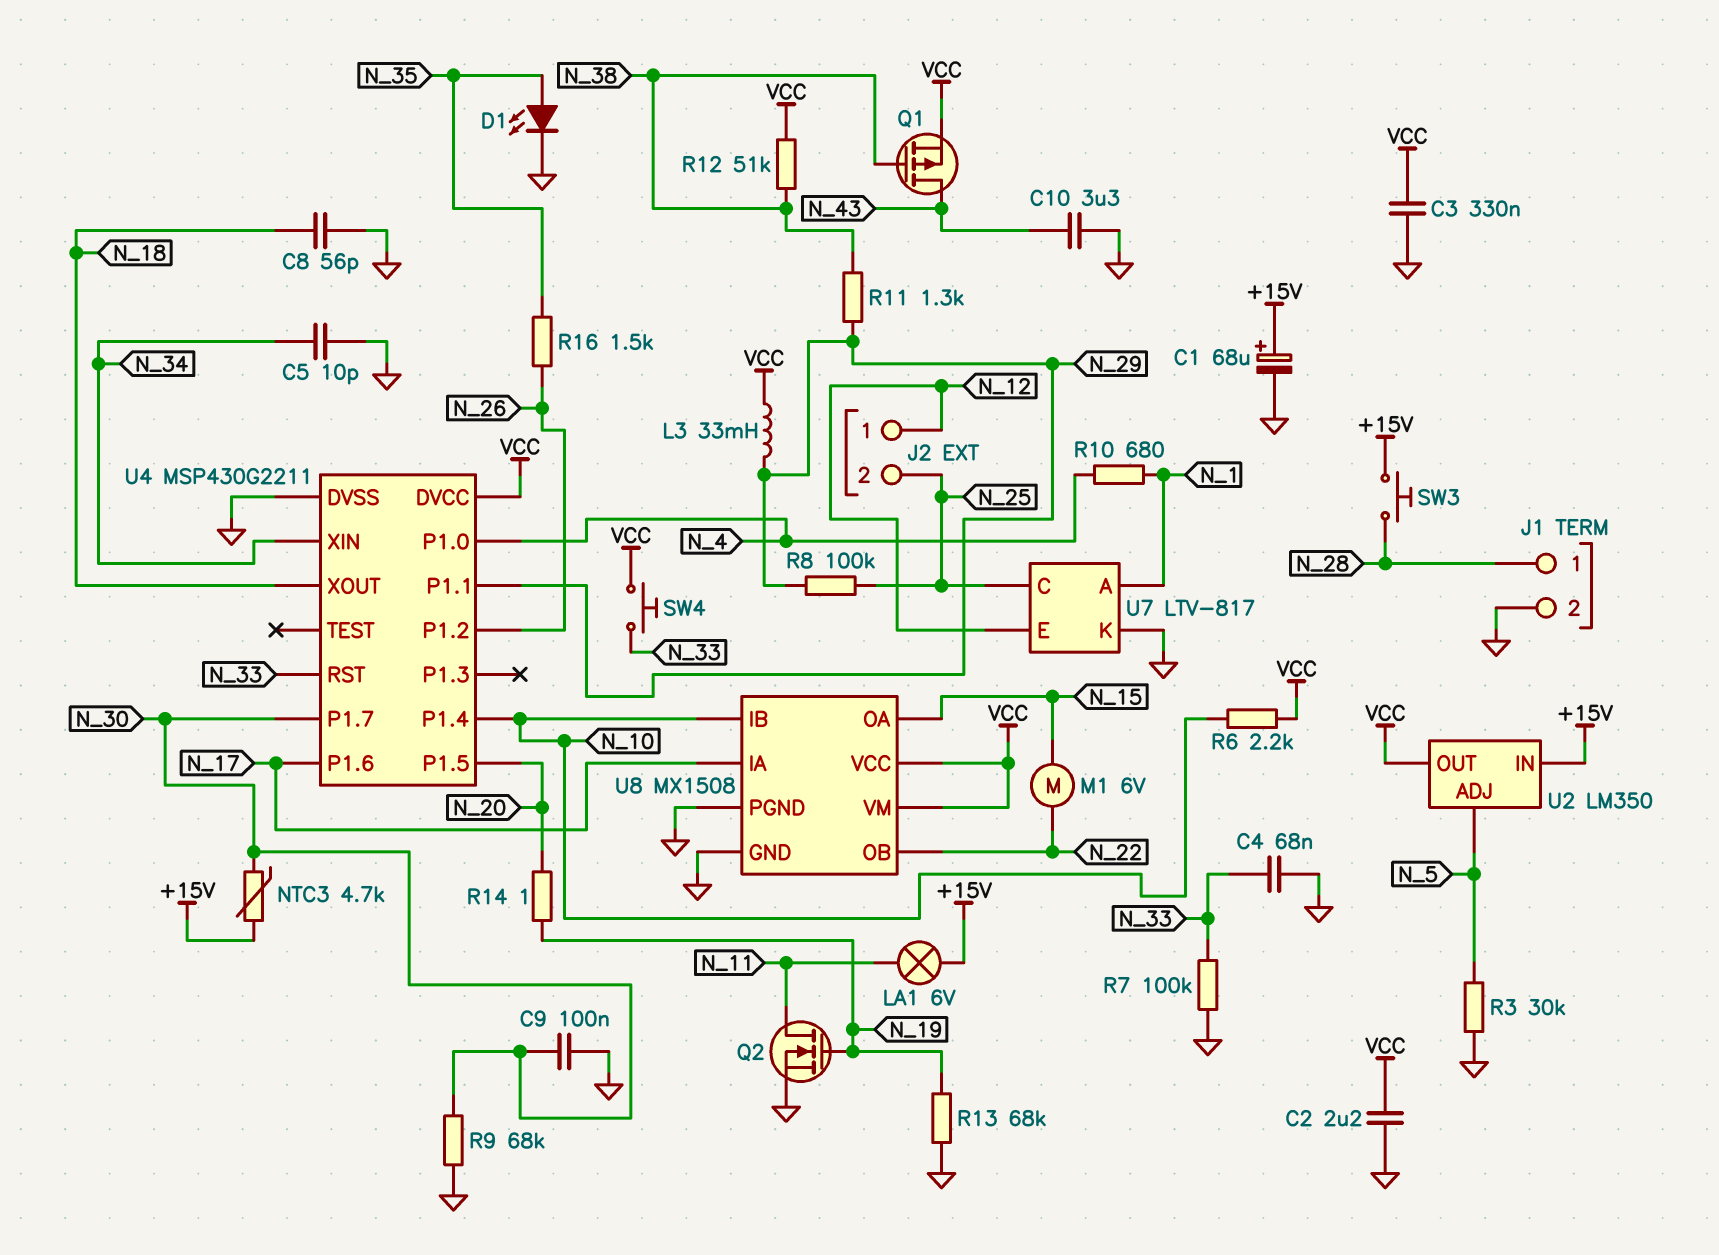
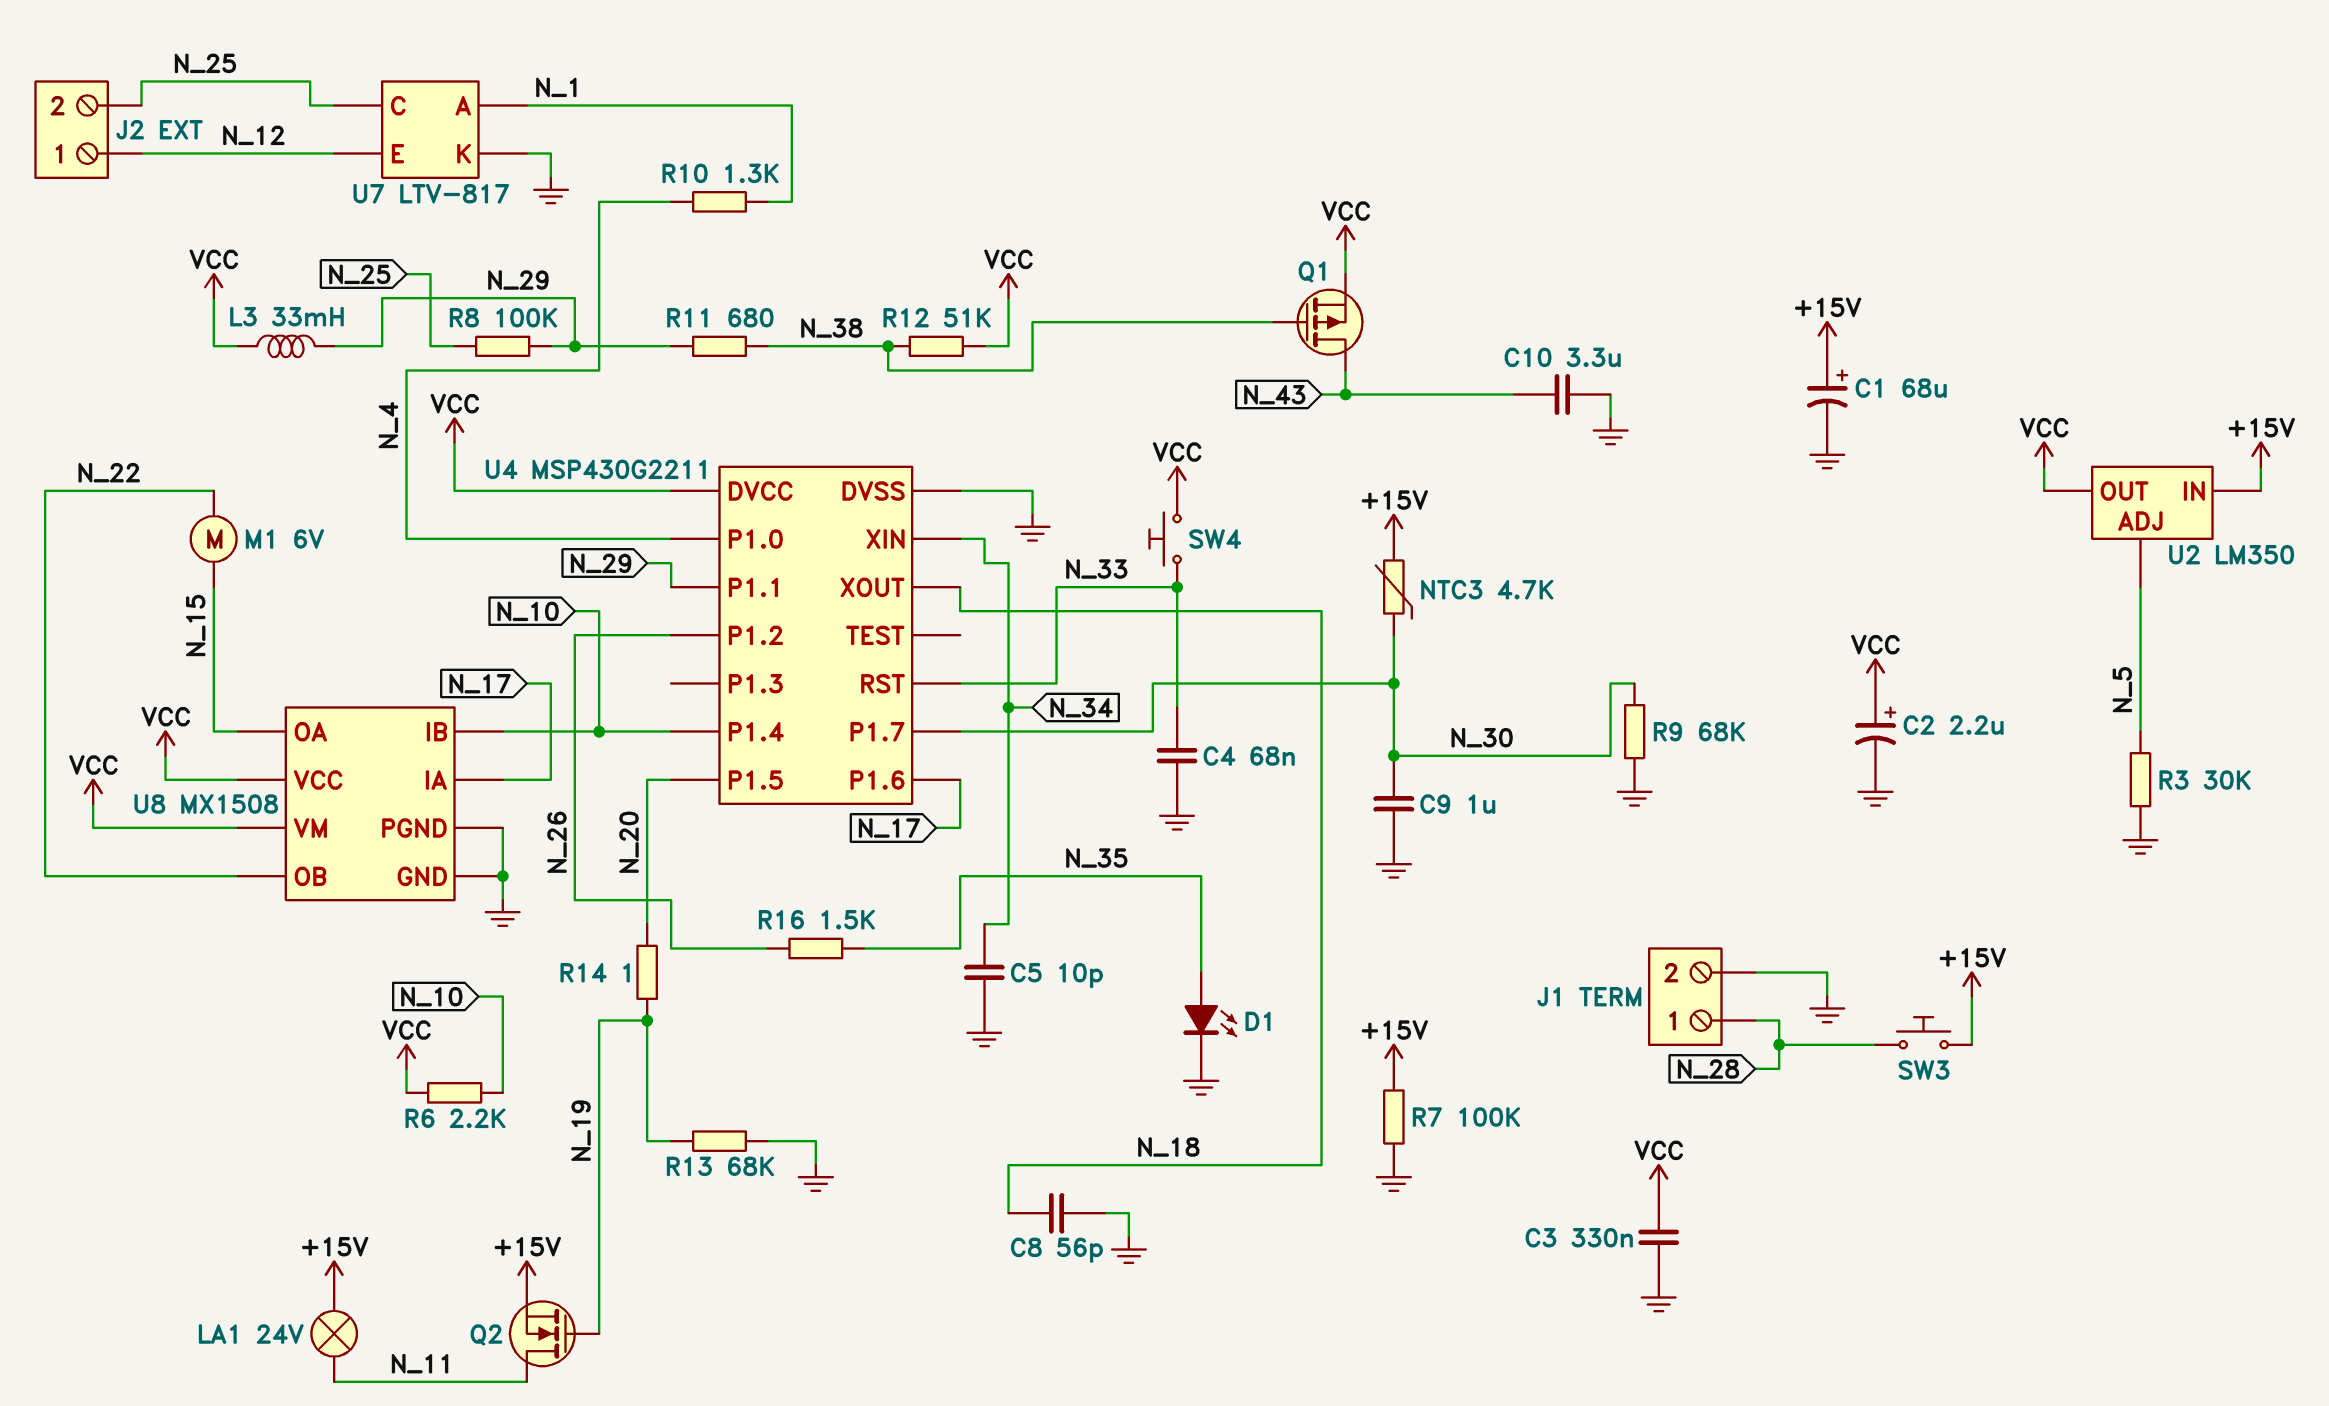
C2: 2.2uF (GND, VCC) -> 2.2uF (plus VCC, minus GND)
C9: 100nF (GND, N_30) -> 1uF (GND, N_30)
LA1: lamp 6V (+15V, N_11) -> lamp 24V (+15V, N_11)
Q2: NMOS (G N_19, D N_11, S GND) -> NMOS (G N_19, D N_11, S +15V)
R7: 100k (GND, N_33) -> 100k (+15V, GND)
R10: 680 (N_1, N_4) -> 1.3k (N_1, N_4)
R11: 1.3k (N_29, N_38) -> 680 (N_29, N_38)

